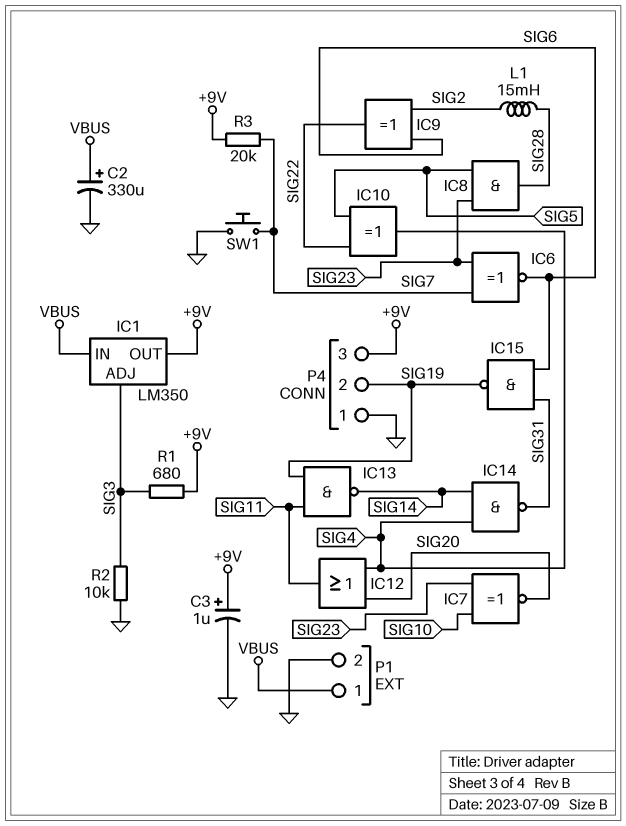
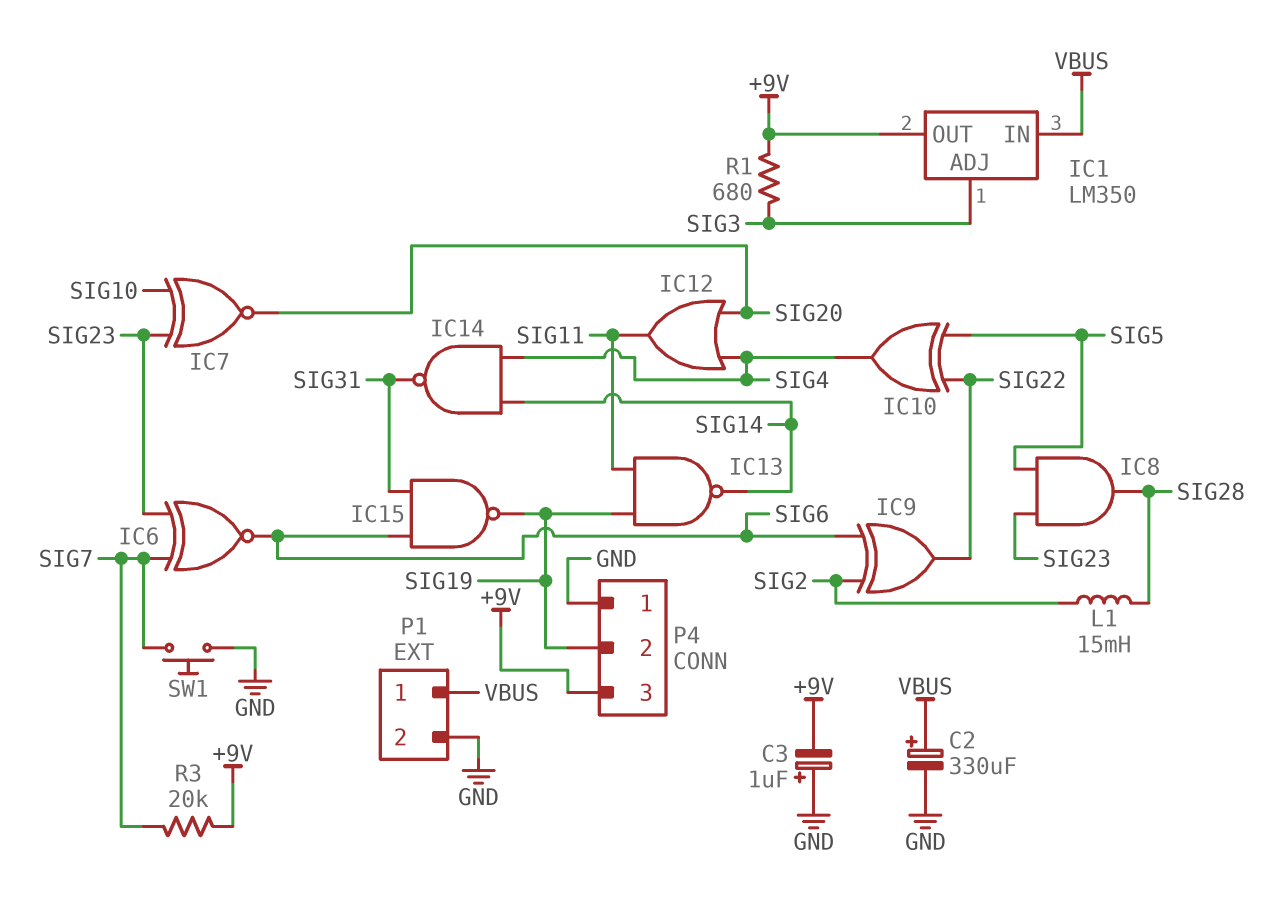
C3: 1uF (plus +9V, minus GND) -> 1uF (plus GND, minus +9V)
R2: 10k (GND, SIG3) -> none

